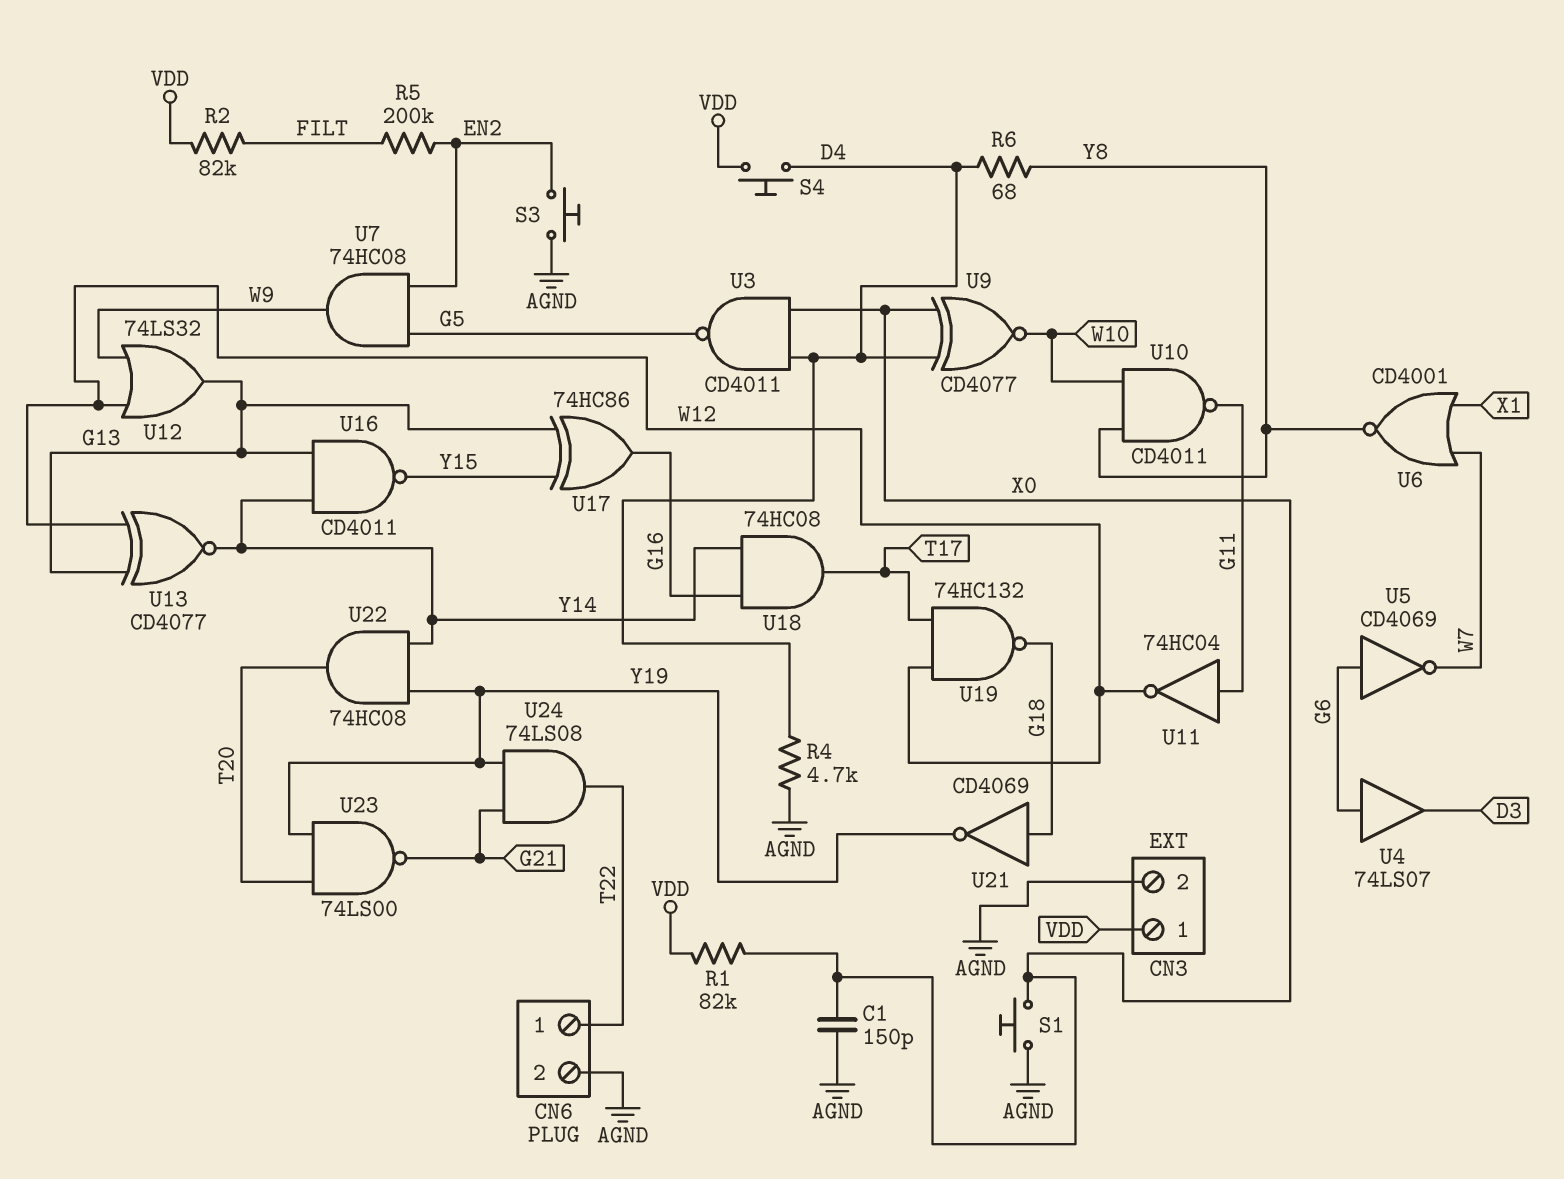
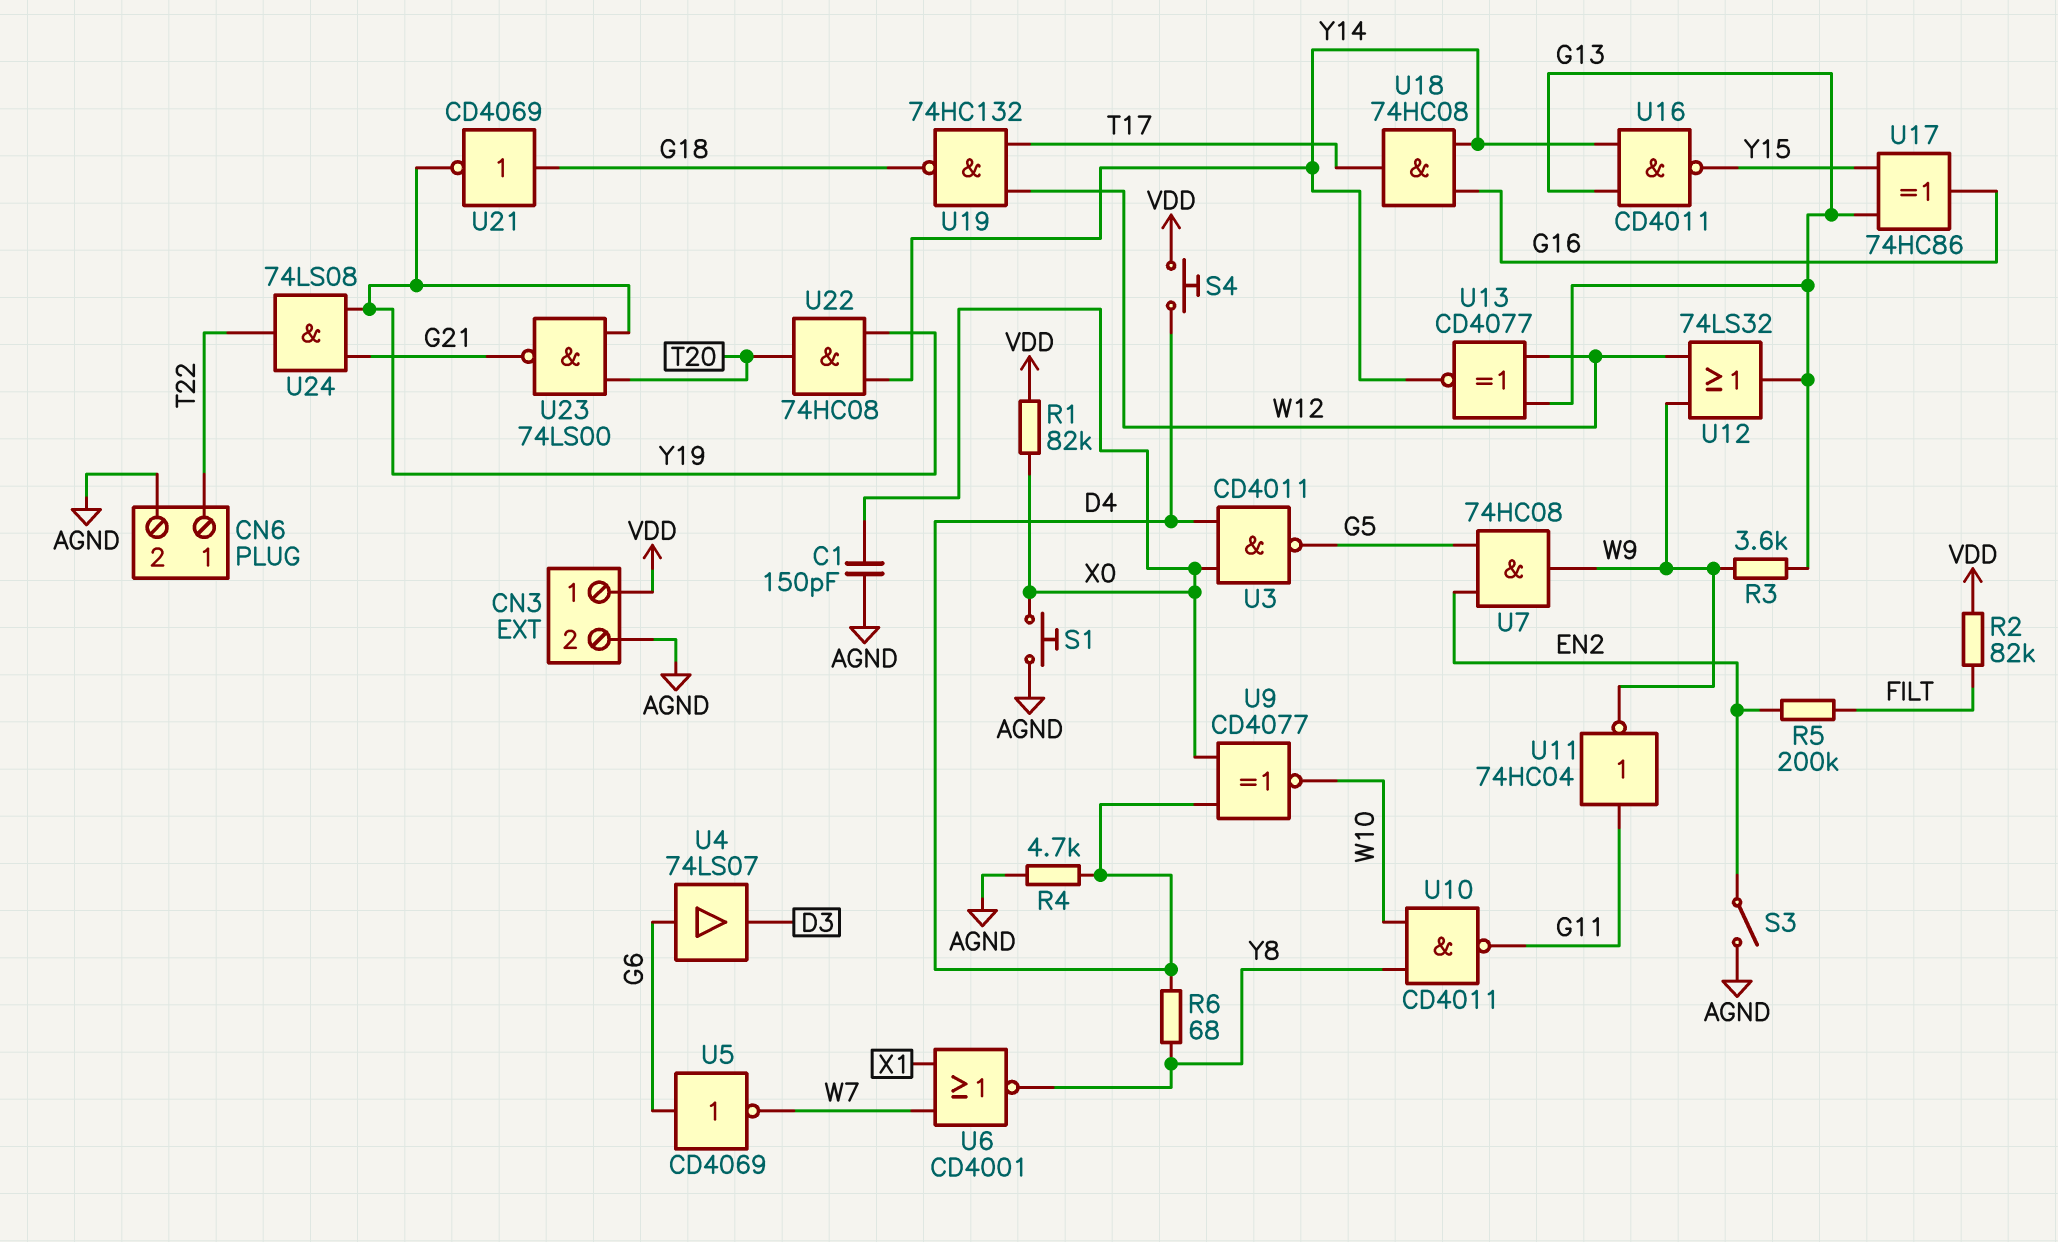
R3: none -> 3.6k (G13, W9)
S3: button (AGND, EN2) -> switch (AGND, EN2)
U11: NOT 74HC04 (in G11, out W12) -> NOT 74HC04 (in G11, out W9)

